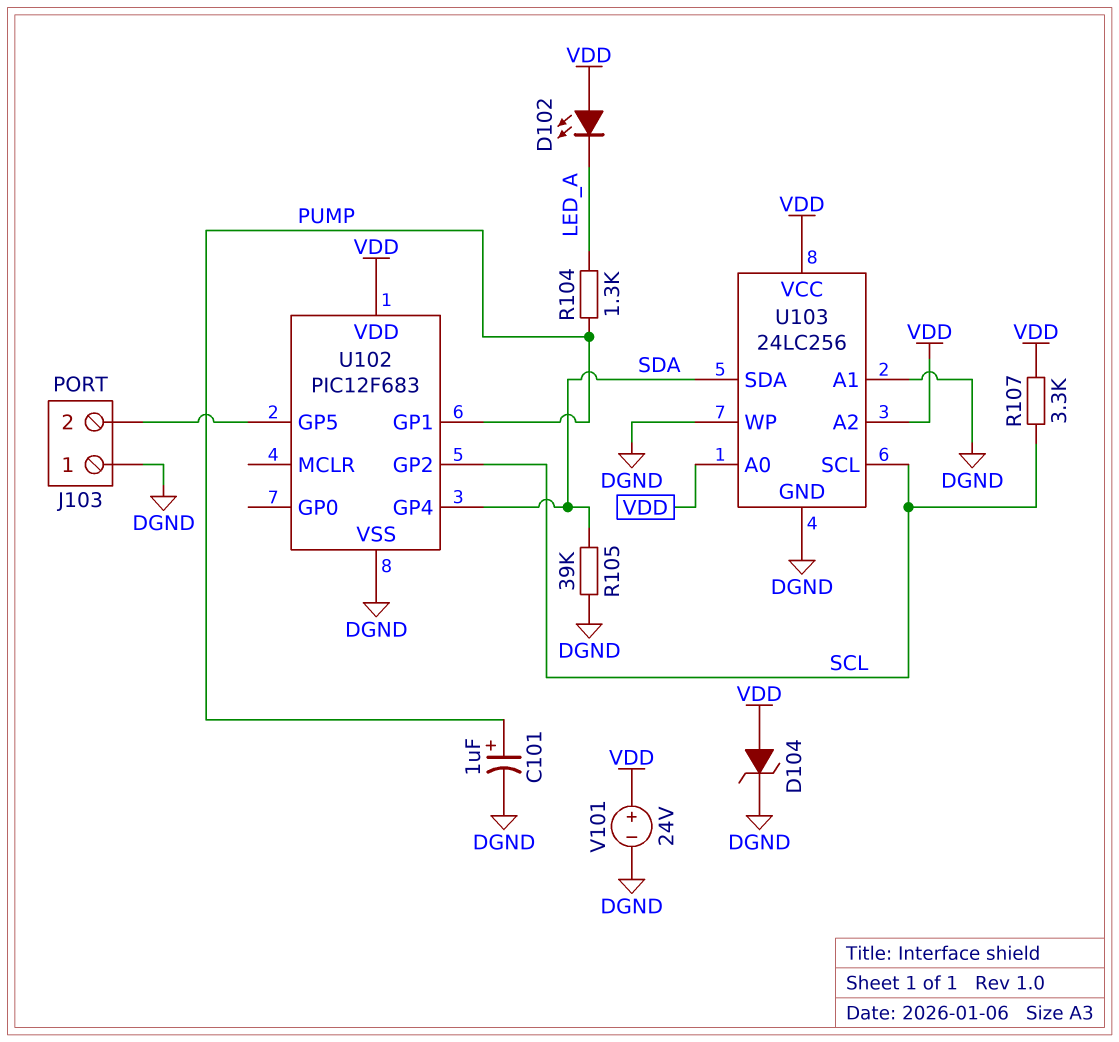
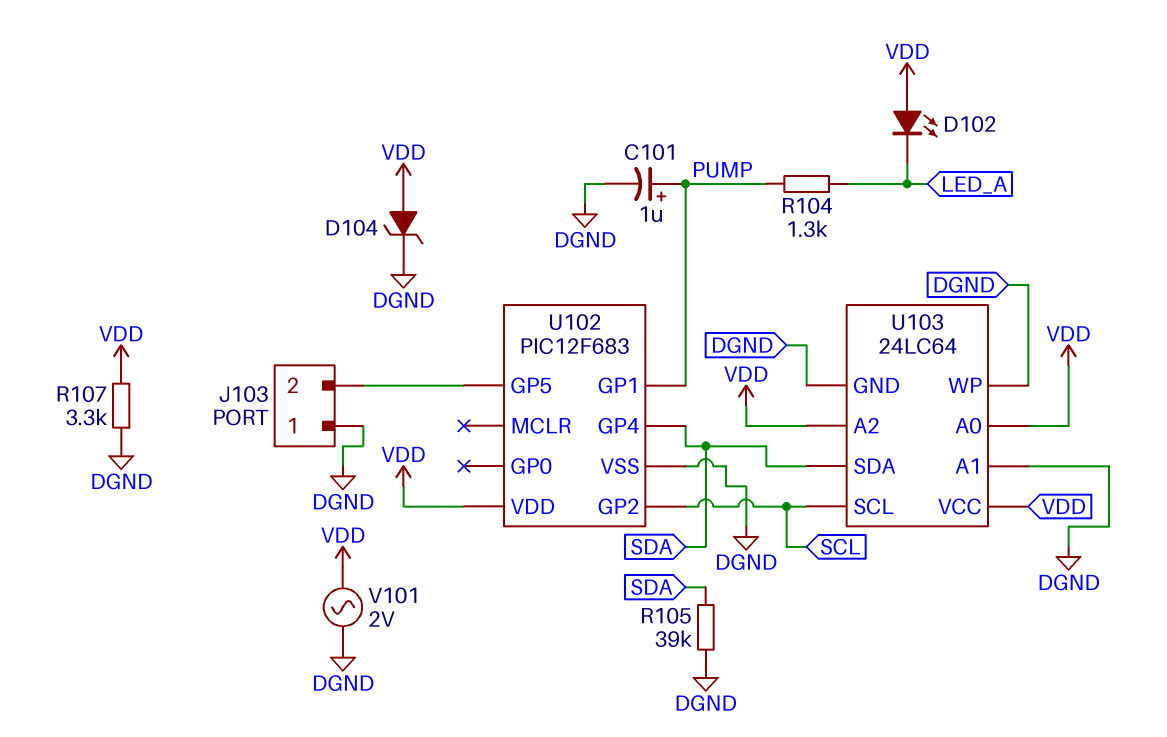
R107: 3.3k (SCL, VDD) -> 3.3k (DGND, VDD)
U103: 24LC256 -> 24LC64
V101: 24V (plus VDD, minus DGND) -> AC 2V (DGND, VDD)

